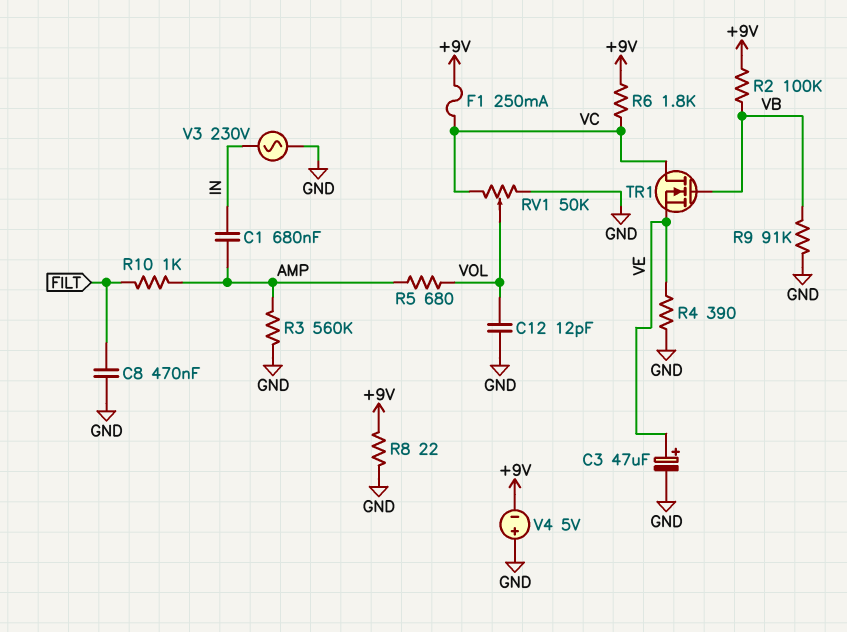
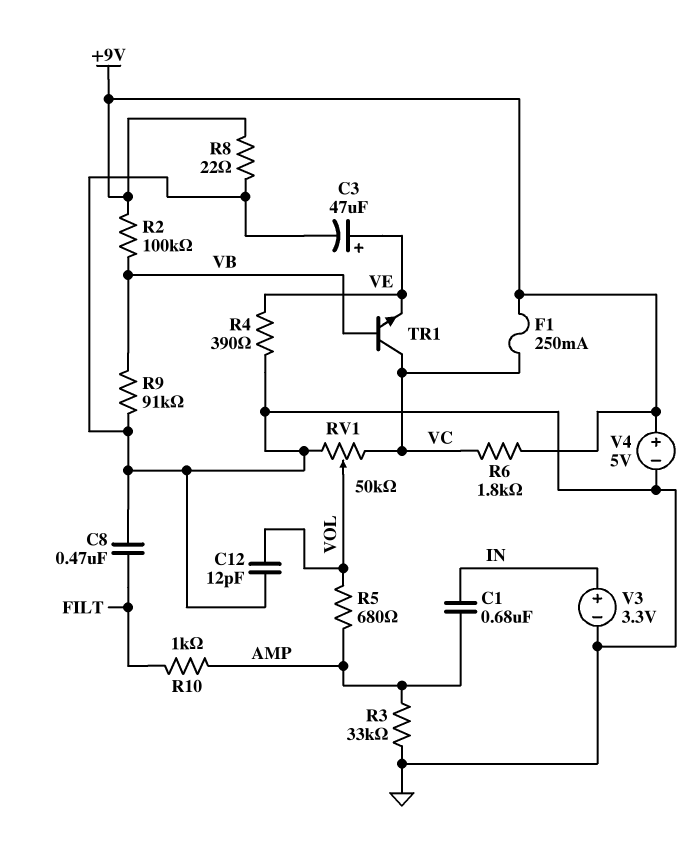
R3: 560k (AMP, GND) -> 33k (AMP, GND)
TR1: NMOS (G VB, D VC, S VE) -> NPN (B VB, C VC, E VE)
V3: AC 230V (GND, IN) -> 3.3V (plus IN, minus GND)
V4: 5V (plus GND, minus +9V) -> 5V (plus +9V, minus GND)

